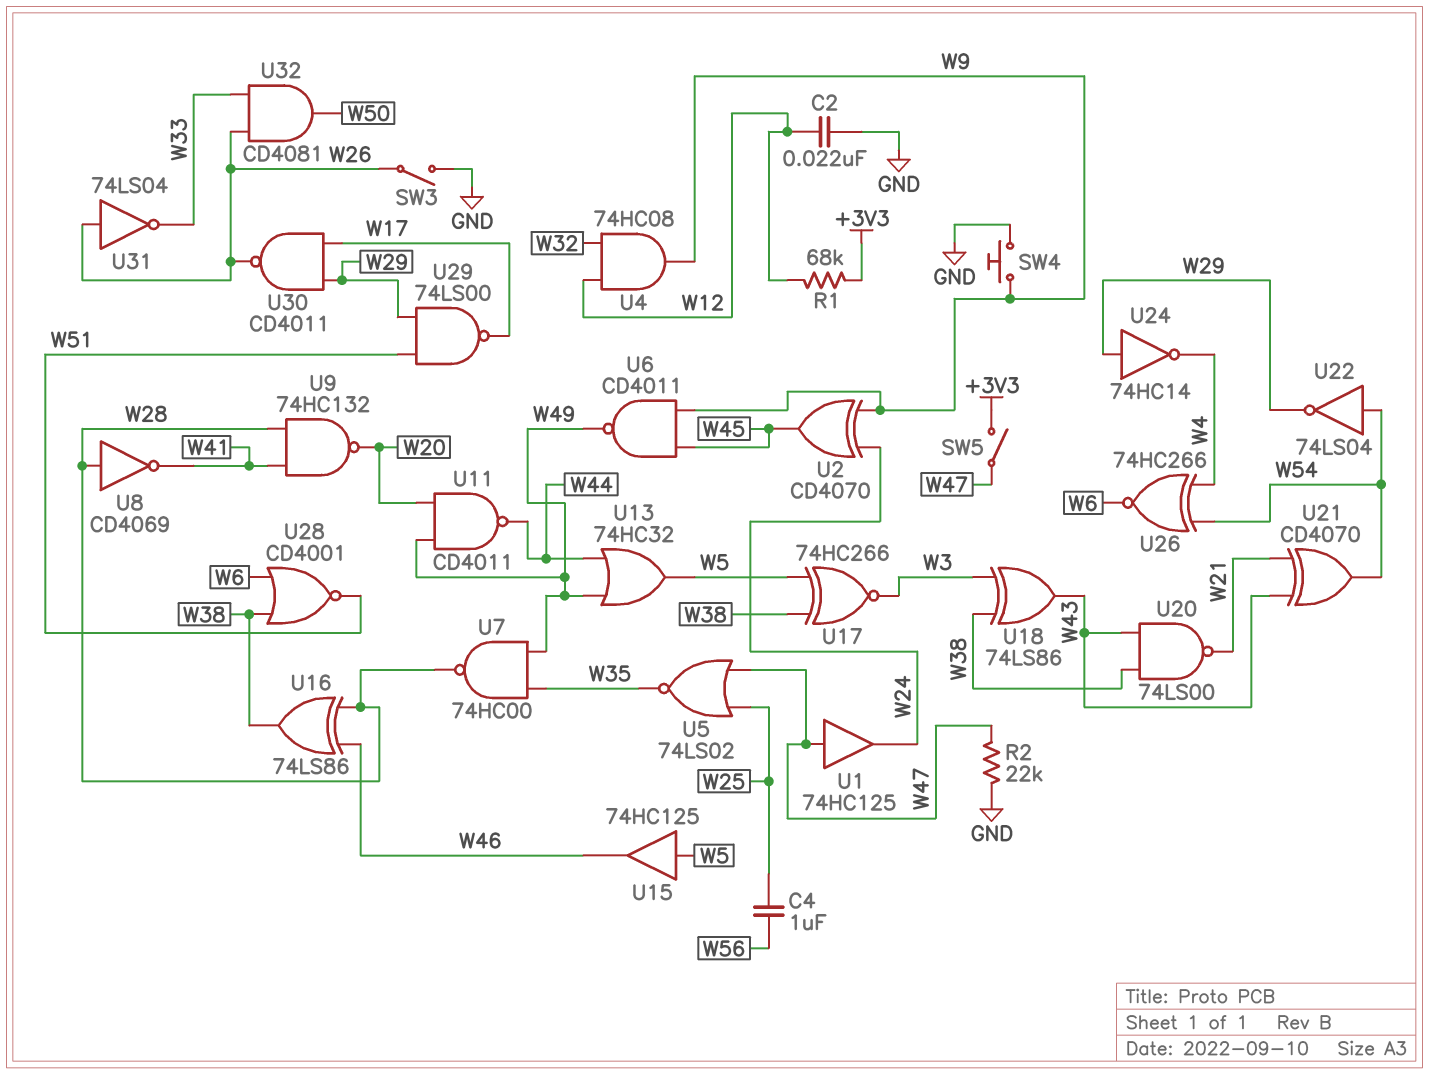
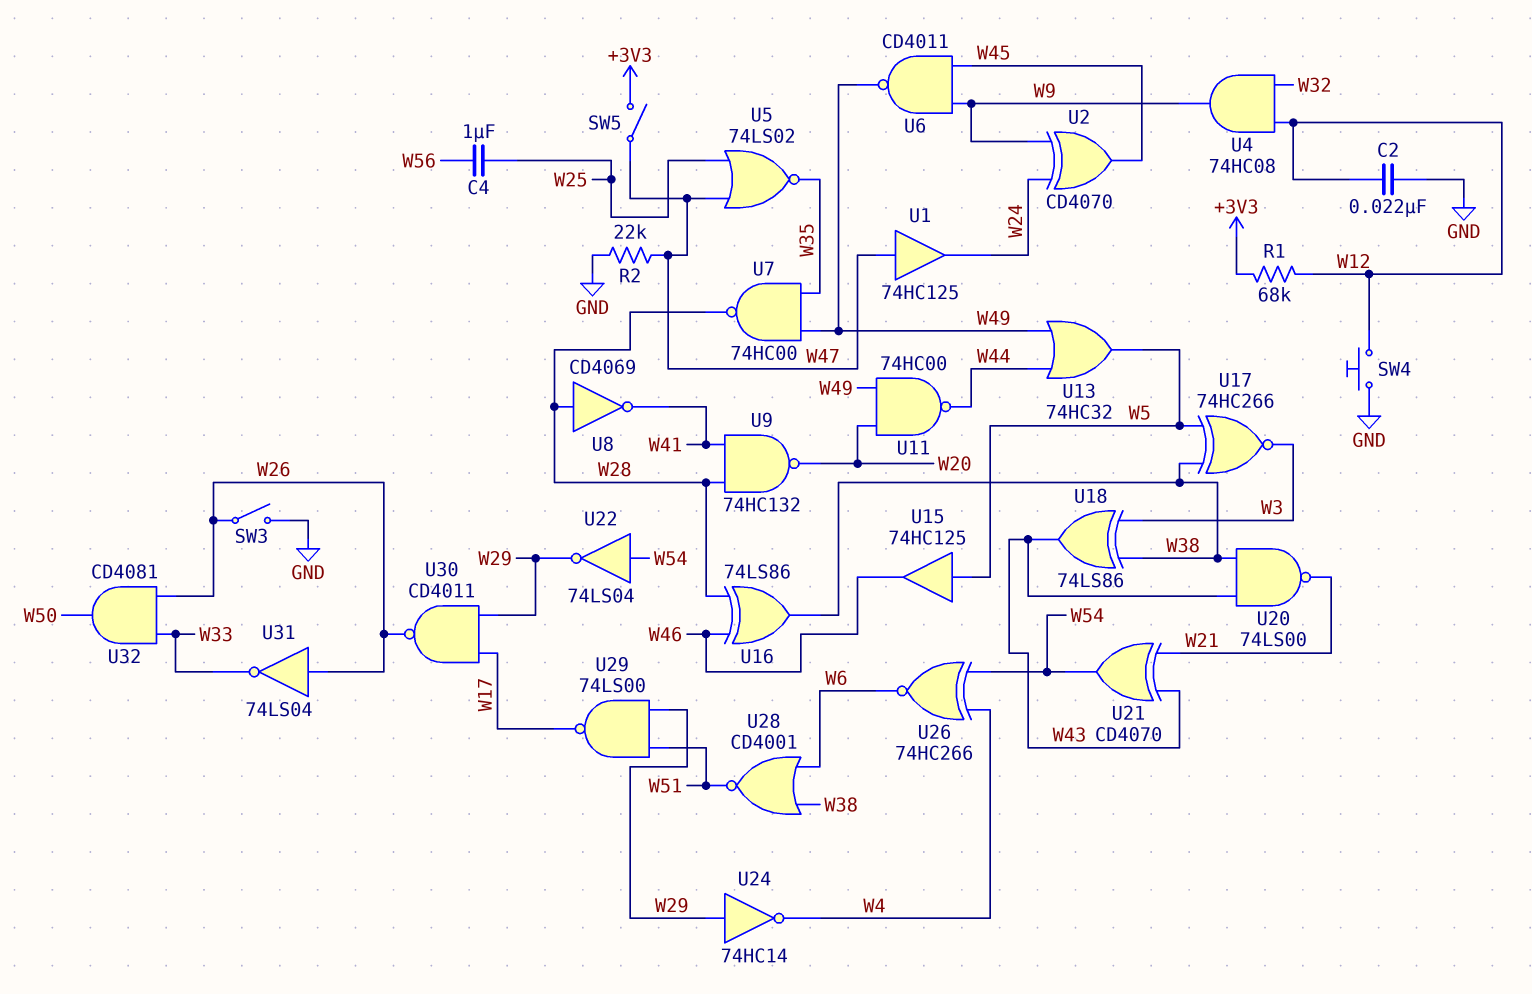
SW4: button (GND, W9) -> button (GND, W12)
U11: NAND CD4011 (in W20, in W49, out W44) -> NAND 74HC00 (in W20, in W49, out W44)

